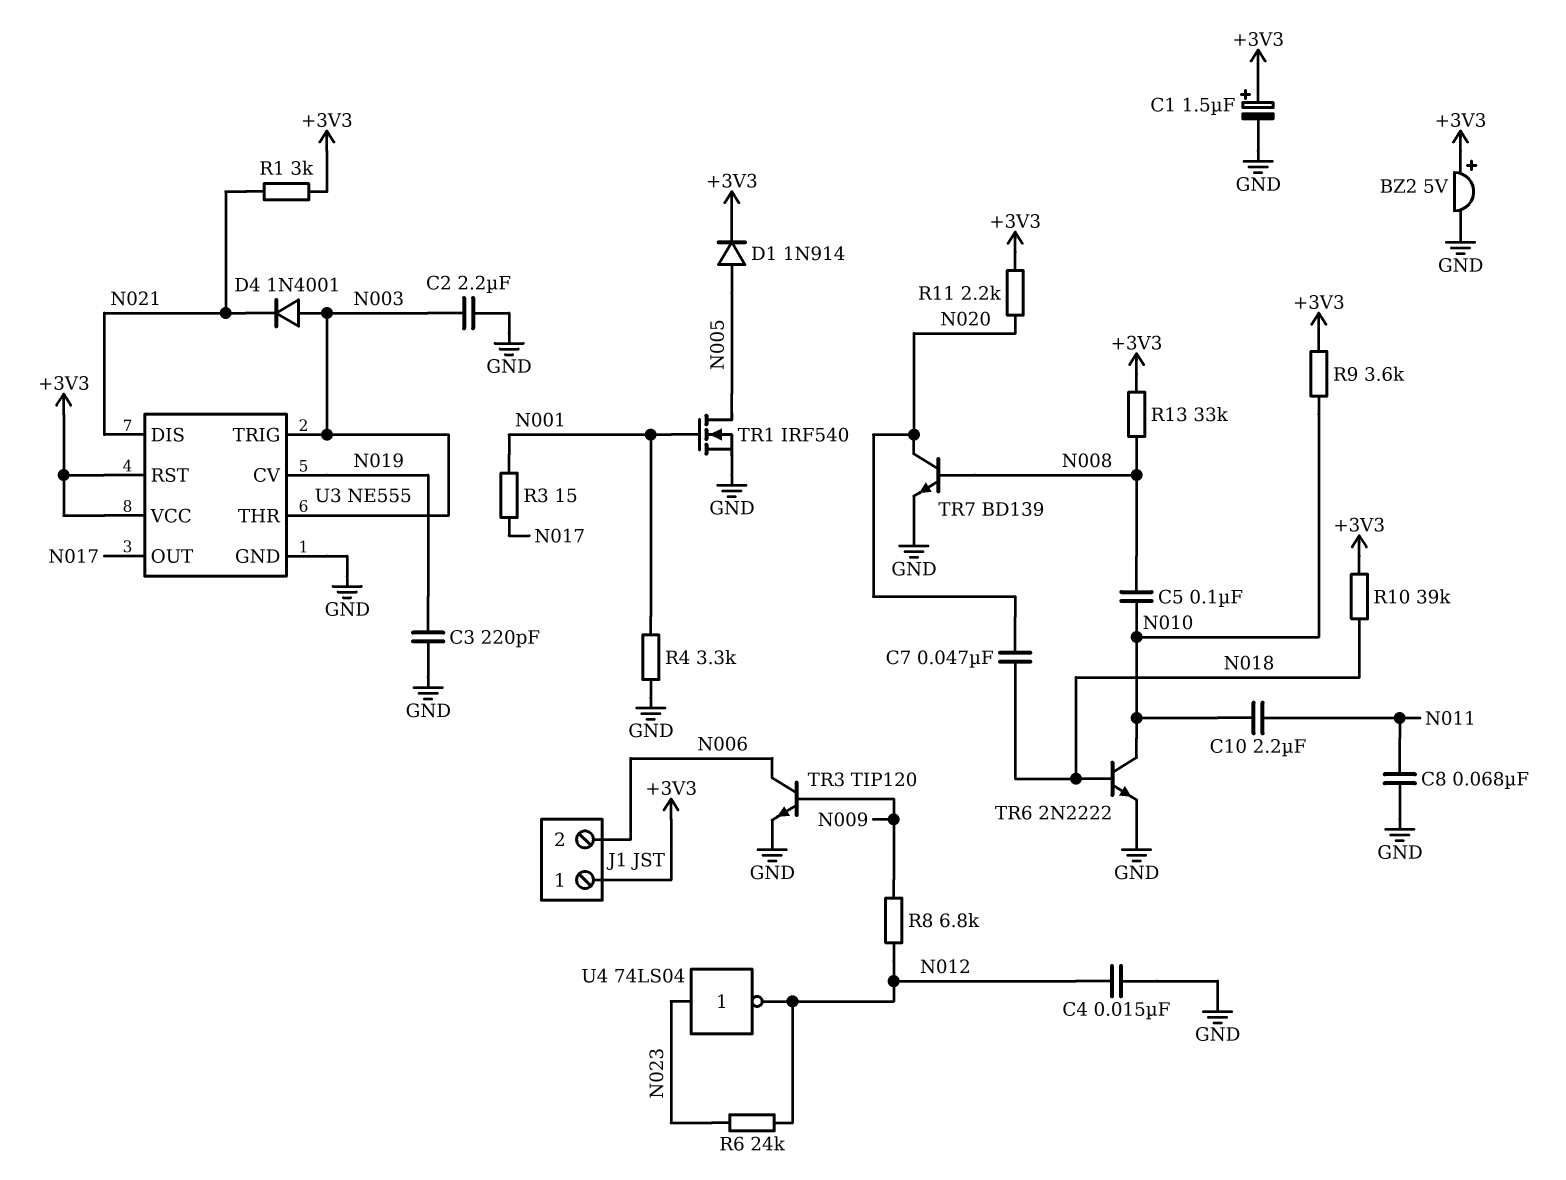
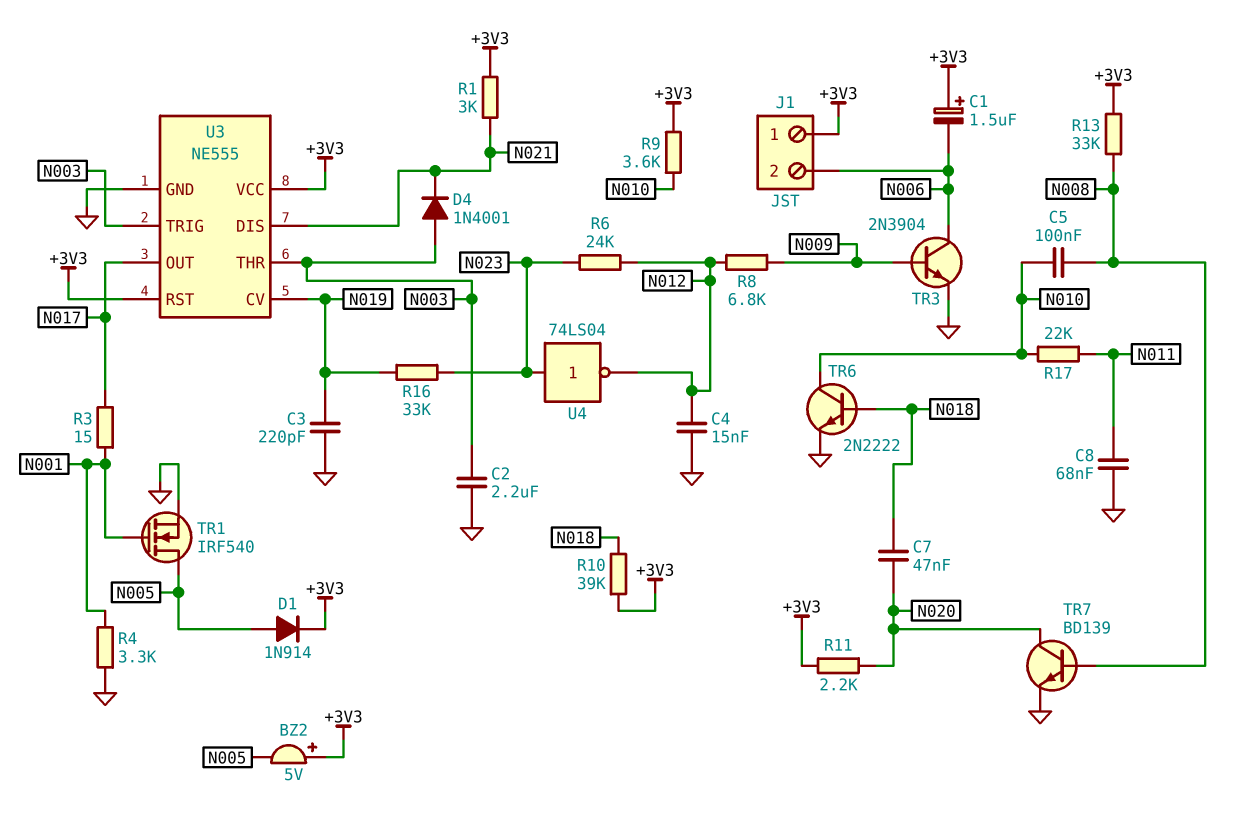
BZ2: buzzer 5V (plus +3V3, minus GND) -> buzzer 5V (plus +3V3, minus N005)
C1: 1.5uF (plus +3V3, minus GND) -> 1.5uF (plus +3V3, minus N006)
C10: 2.2uF (N010, N011) -> none
R16: none -> 33k (N019, N023)
R17: none -> 22k (N010, N011)
TR3: NPN TIP120 (B N009, C N006, E GND) -> NPN 2N3904 (B N009, C N006, E GND)

